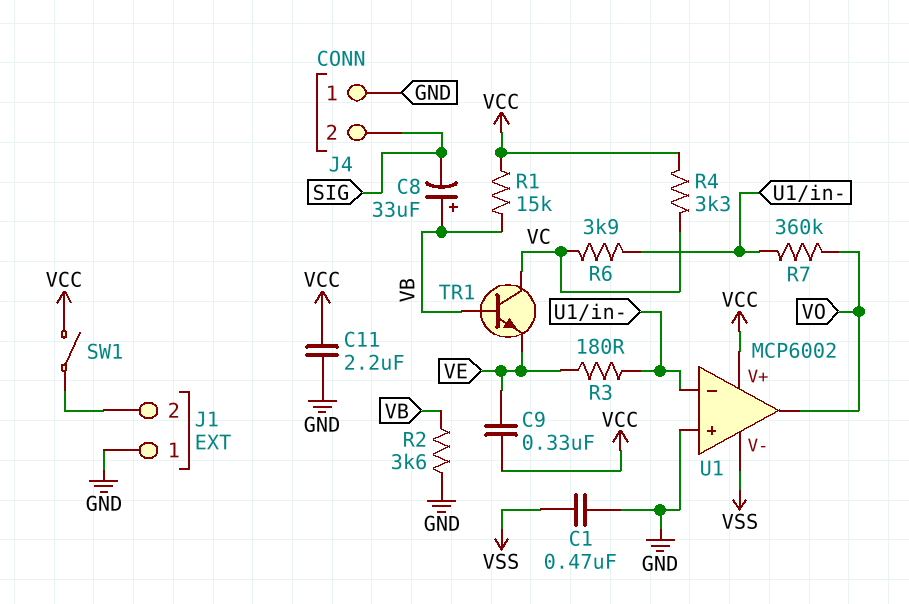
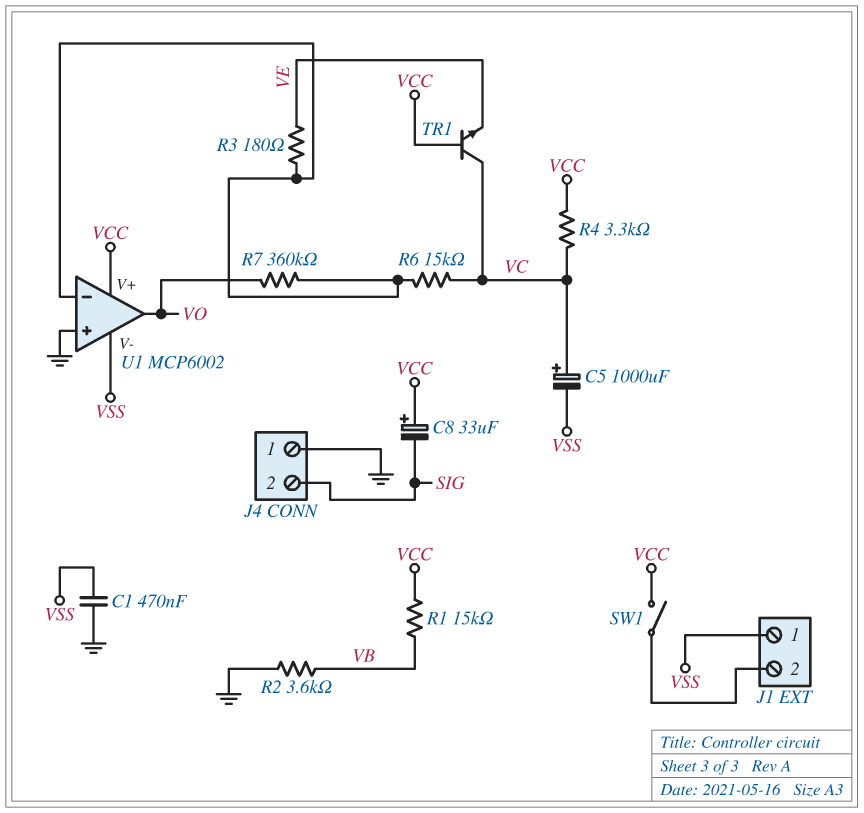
C5: none -> 1000uF (plus VC, minus VSS)
C8: 33uF (plus VB, minus SIG) -> 33uF (plus VCC, minus SIG)
C9: 330nF (VCC, VE) -> none
C11: 2.2uF (GND, VCC) -> none
J1 pin 1: GND -> VSS
R6: 3.9k (U1/in-, VC) -> 15k (U1/in-, VC)
TR1: NPN (B VB, C VC, E VE) -> NPN (B VCC, C VC, E VE)

